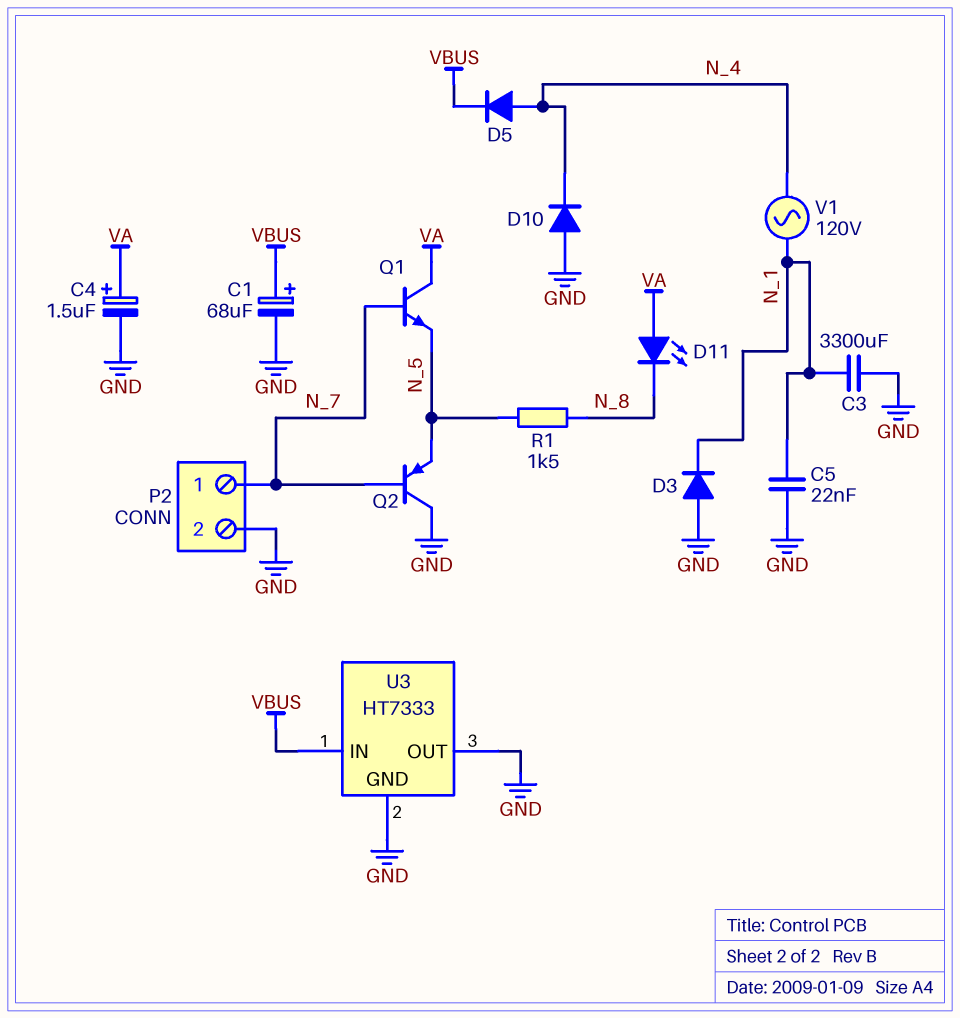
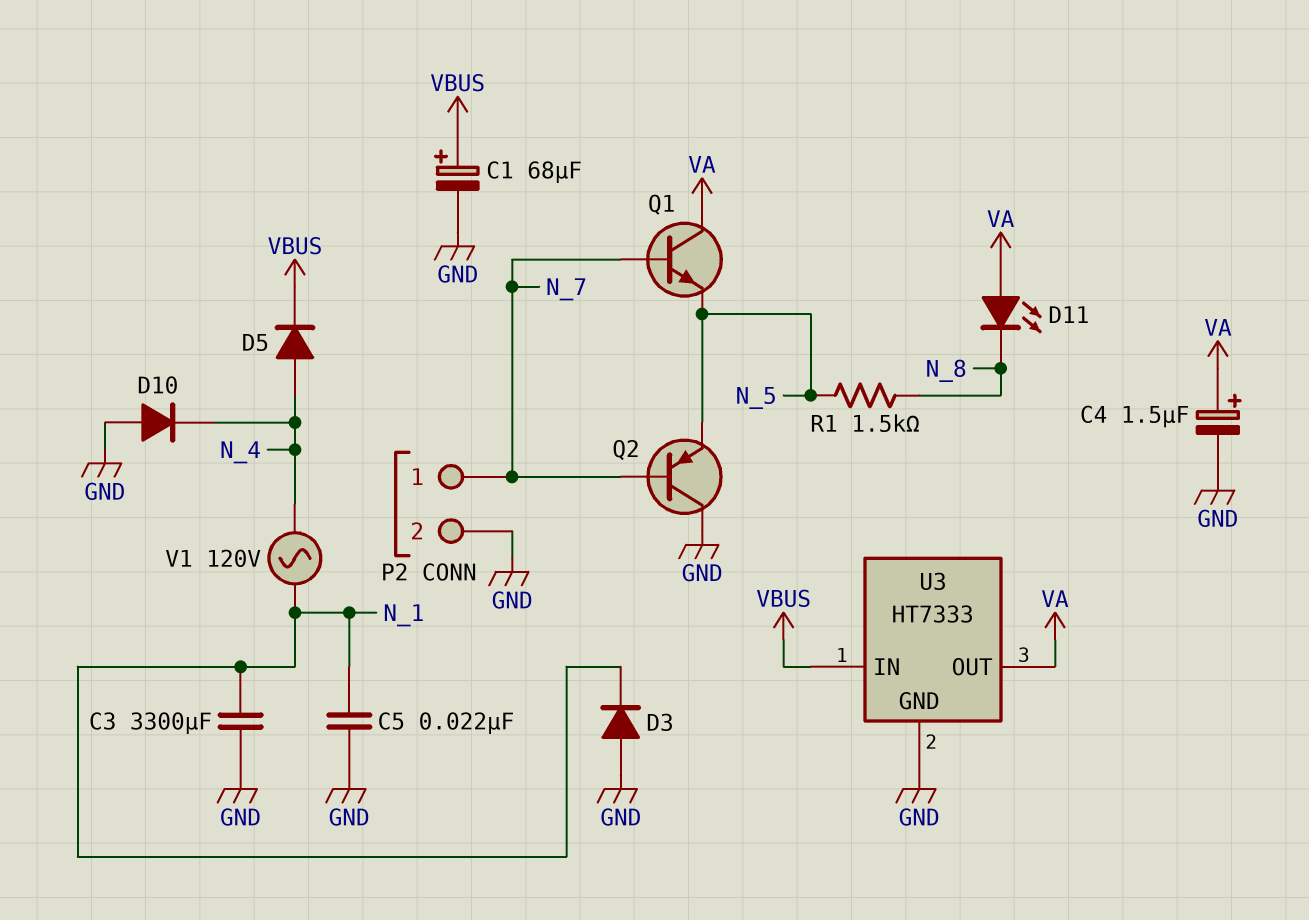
U3 pin OUT: GND -> VA

